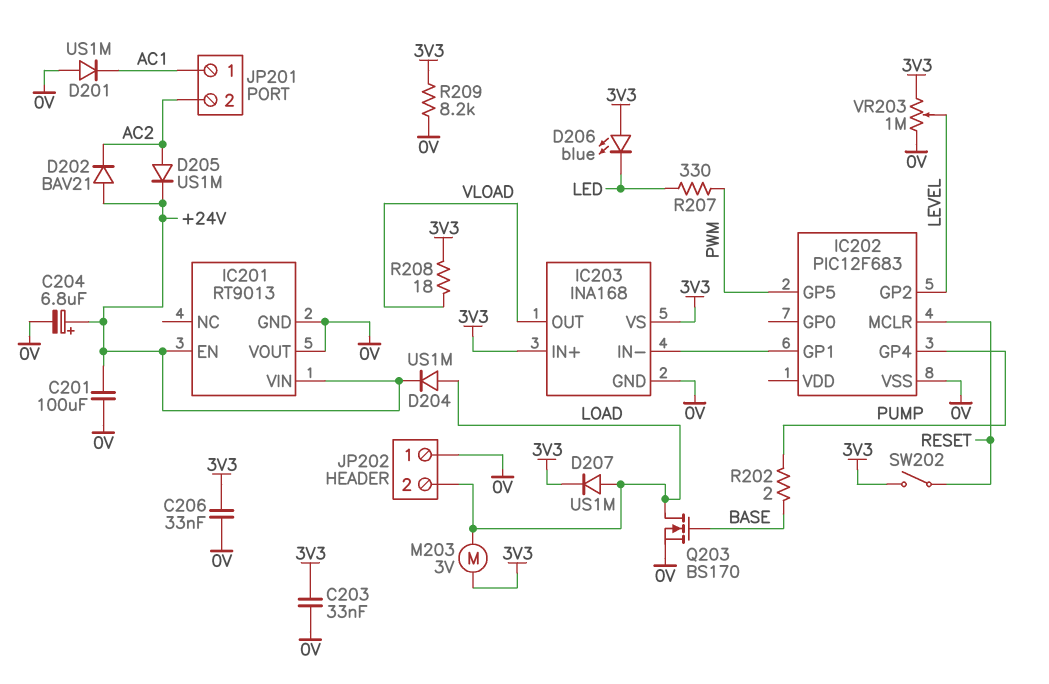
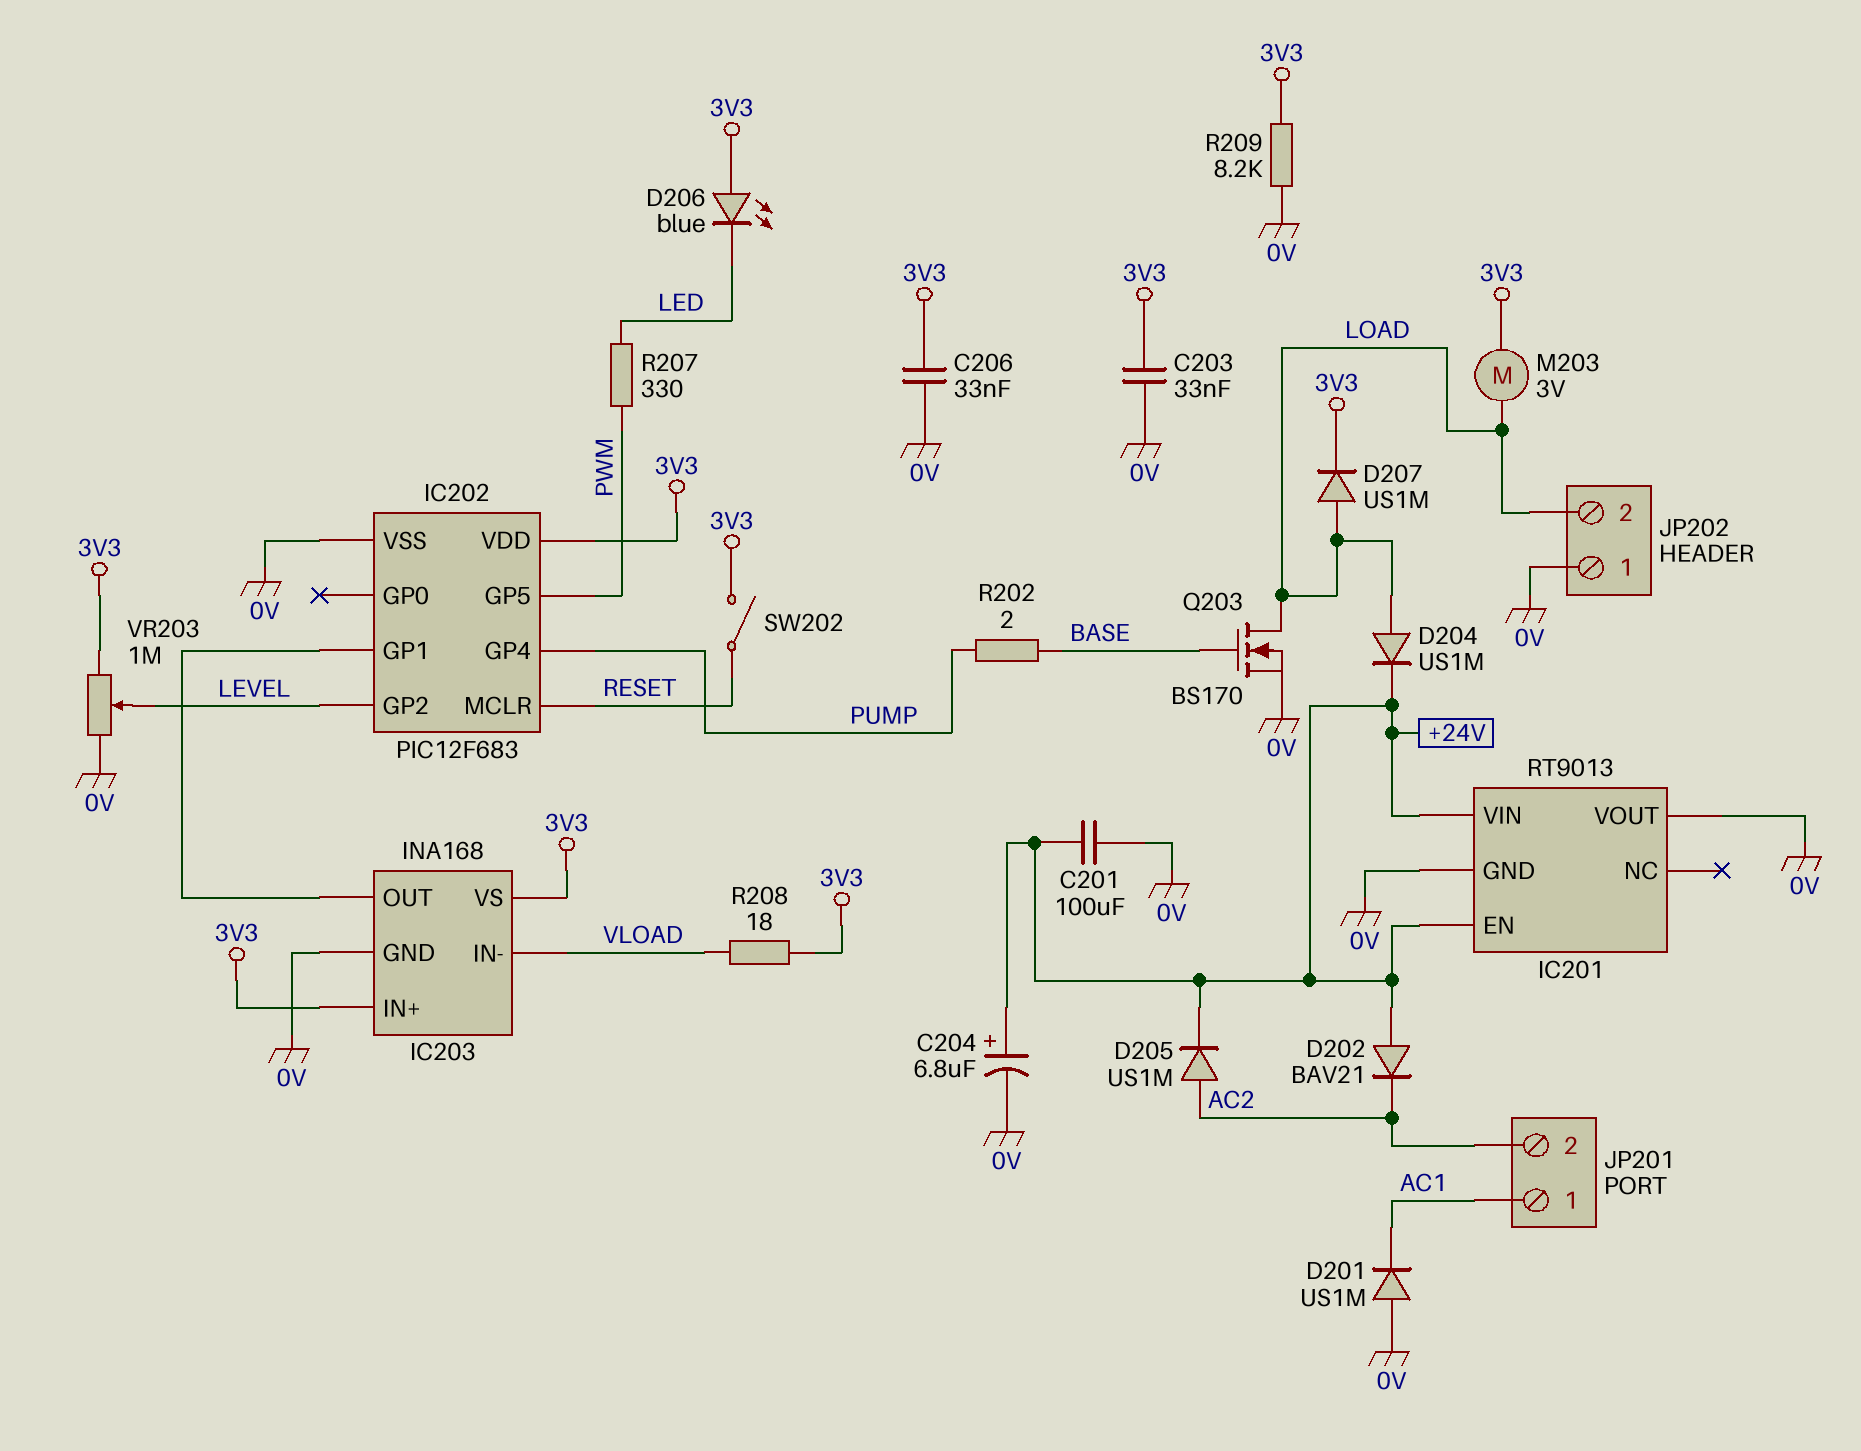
IC202 pin VDD: none -> 3V3
IC203 pin IN-: IC202/GP1 -> VLOAD
IC203 pin OUT: VLOAD -> IC202/GP1

